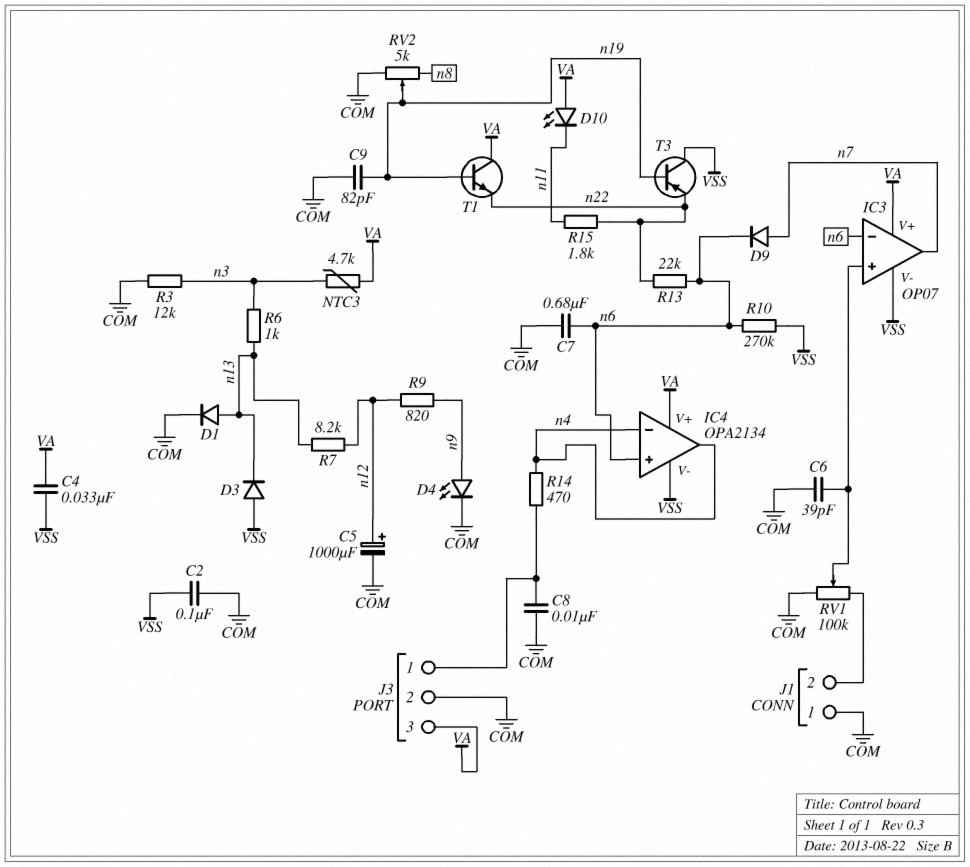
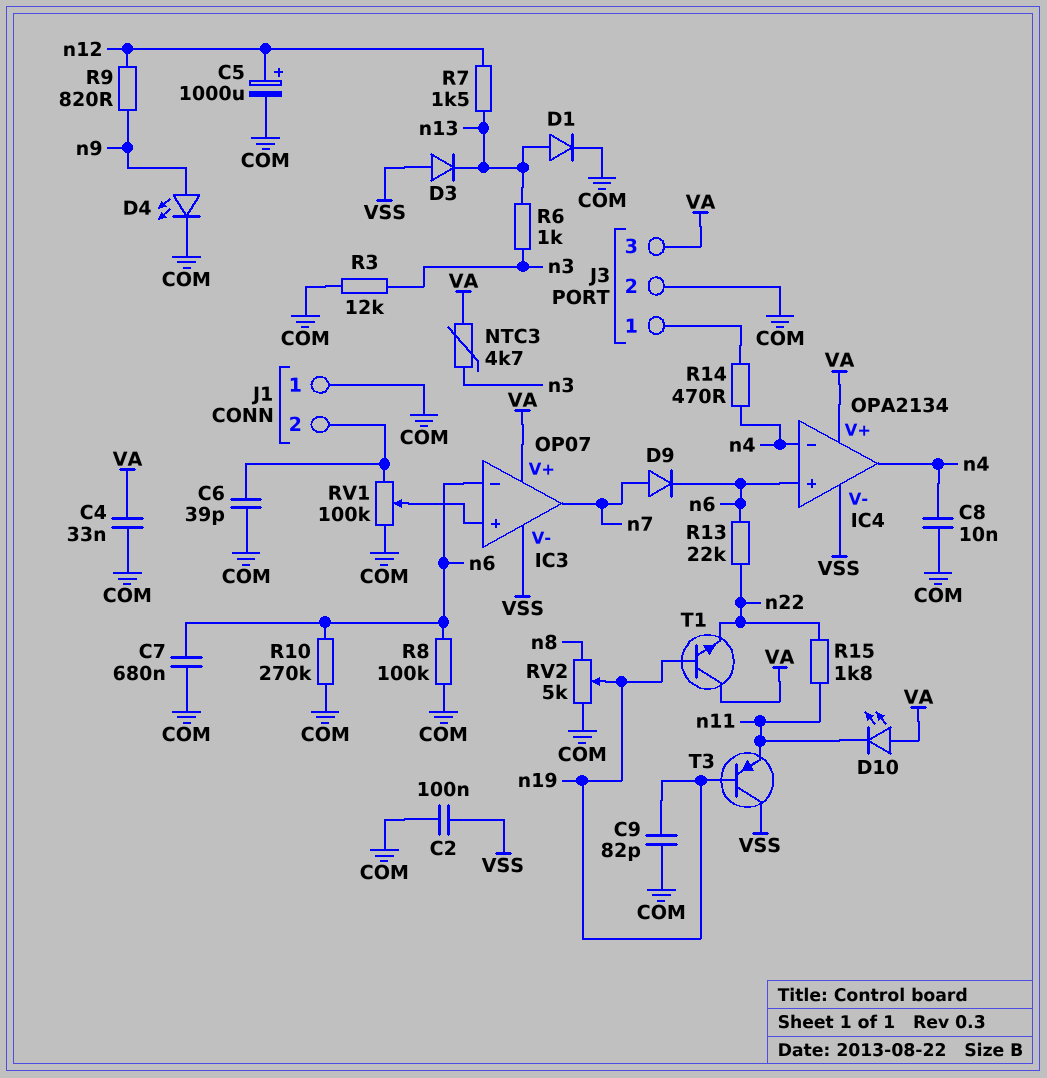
C4: 33nF (VA, VSS) -> 33nF (COM, VA)
C6: 39pF (COM, IC3/in+) -> 39pF (COM, J1/2)
C8: 10nF (COM, J3/1) -> 10nF (COM, n4)
R7: 8.2k (n12, n13) -> 1.5k (n12, n13)
R8: none -> 100k (COM, n6)
R10: 270k (VSS, n6) -> 270k (COM, n6)
T3: PNP (B n19, C VSS, E n22) -> PNP (B n19, C VSS, E n11)

